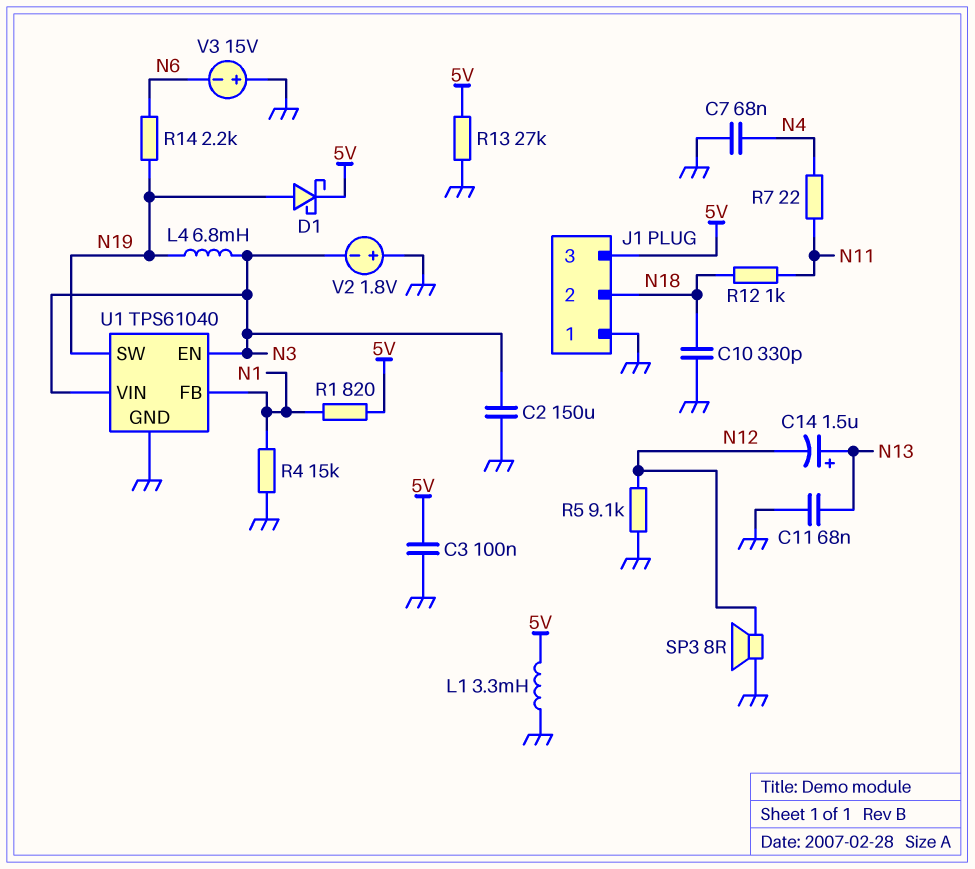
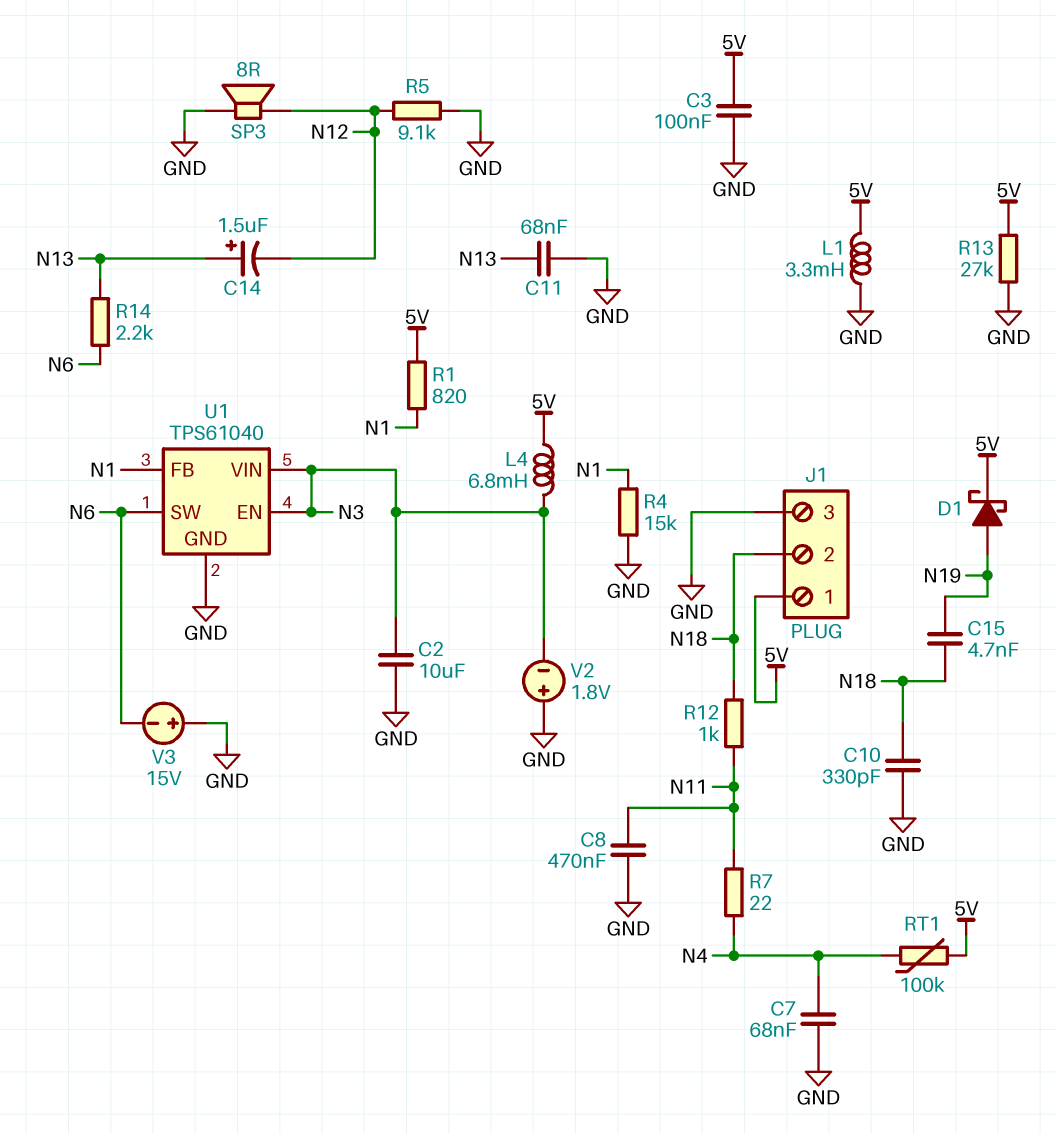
C2: 150uF (GND, N3) -> 10uF (GND, N3)
C8: none -> 470nF (GND, N11)
C15: none -> 4.7nF (N18, N19)
J1 pin 1: GND -> 5V
J1 pin 3: 5V -> GND
L4: 6.8mH (N3, N19) -> 6.8mH (5V, N3)
R14: 2.2k (N6, N19) -> 2.2k (N6, N13)
RT1: none -> 100k (5V, N4)
U1 pin SW: N19 -> N6

